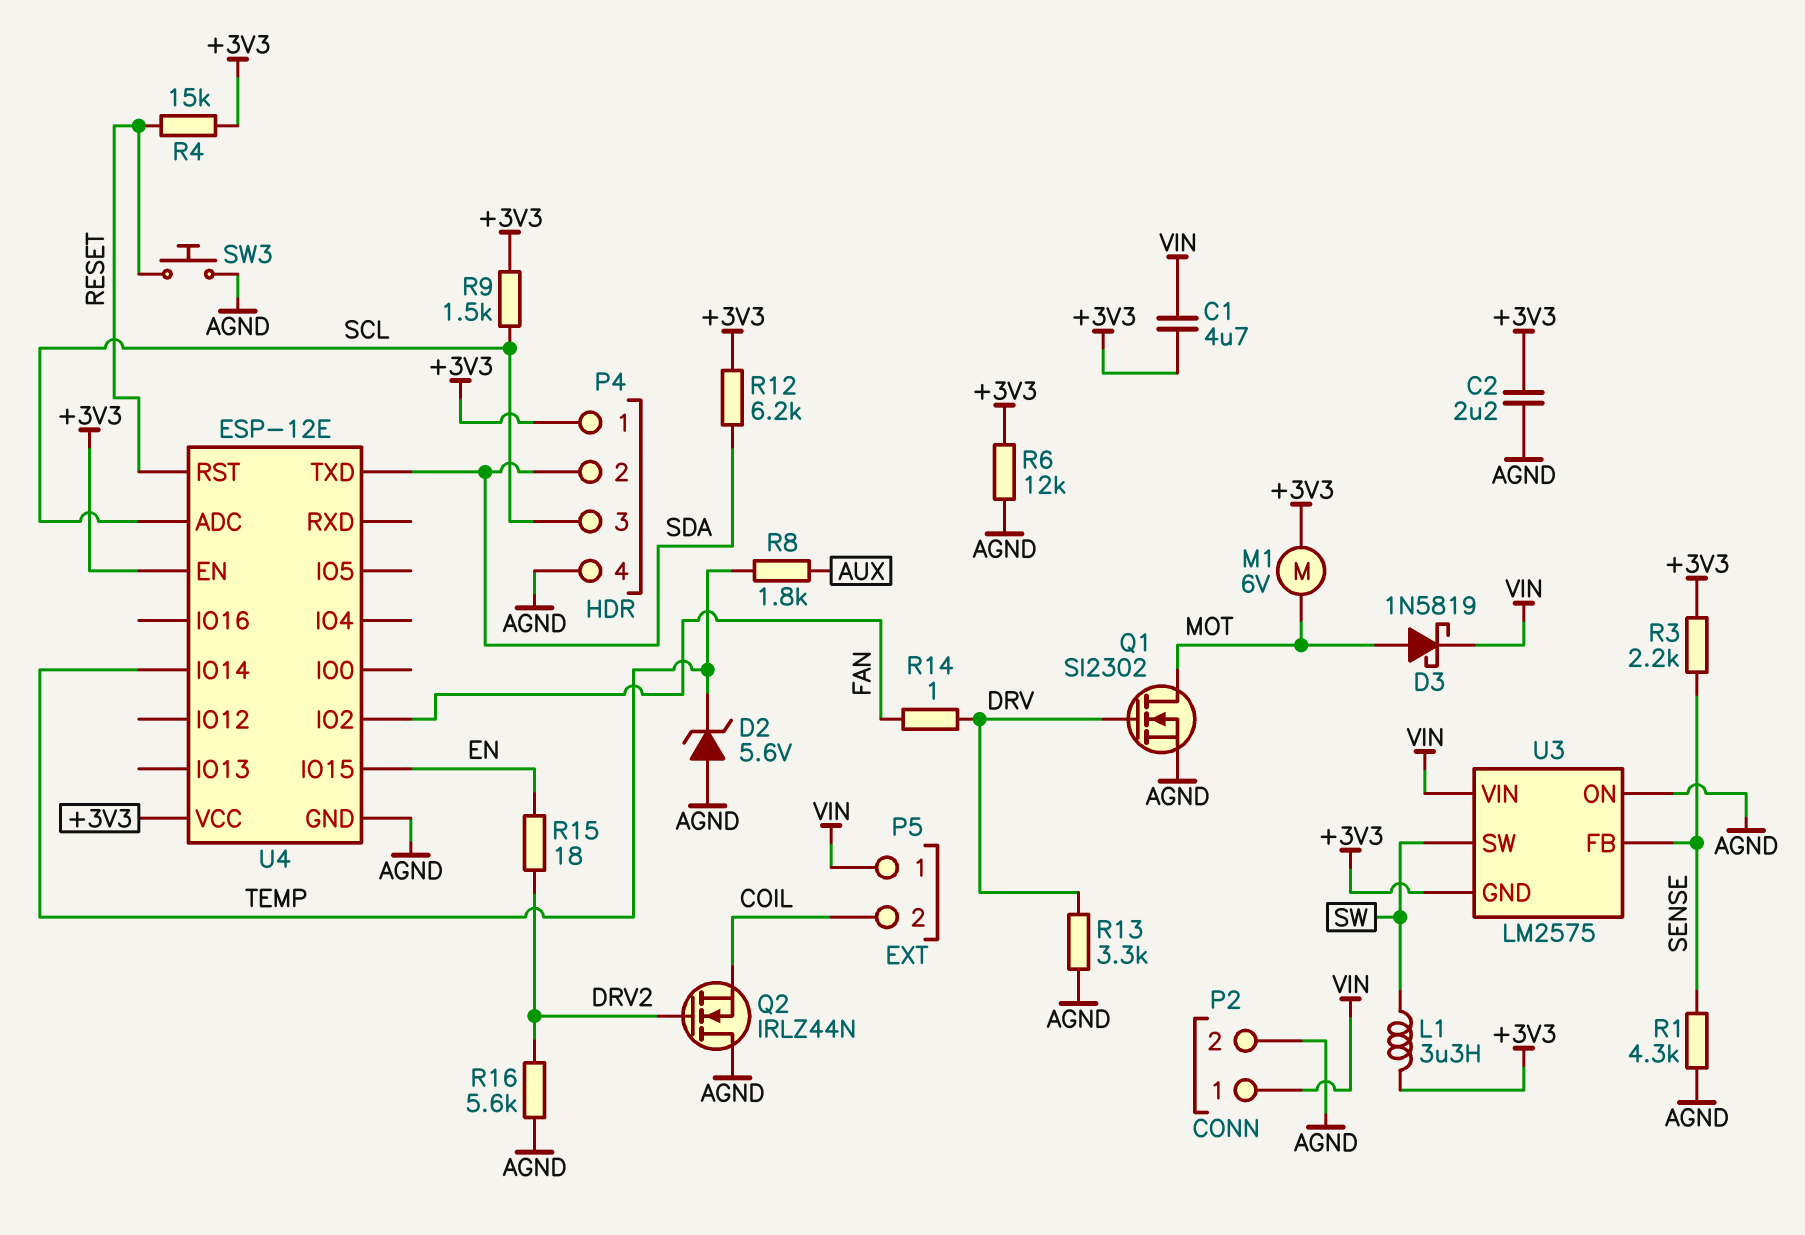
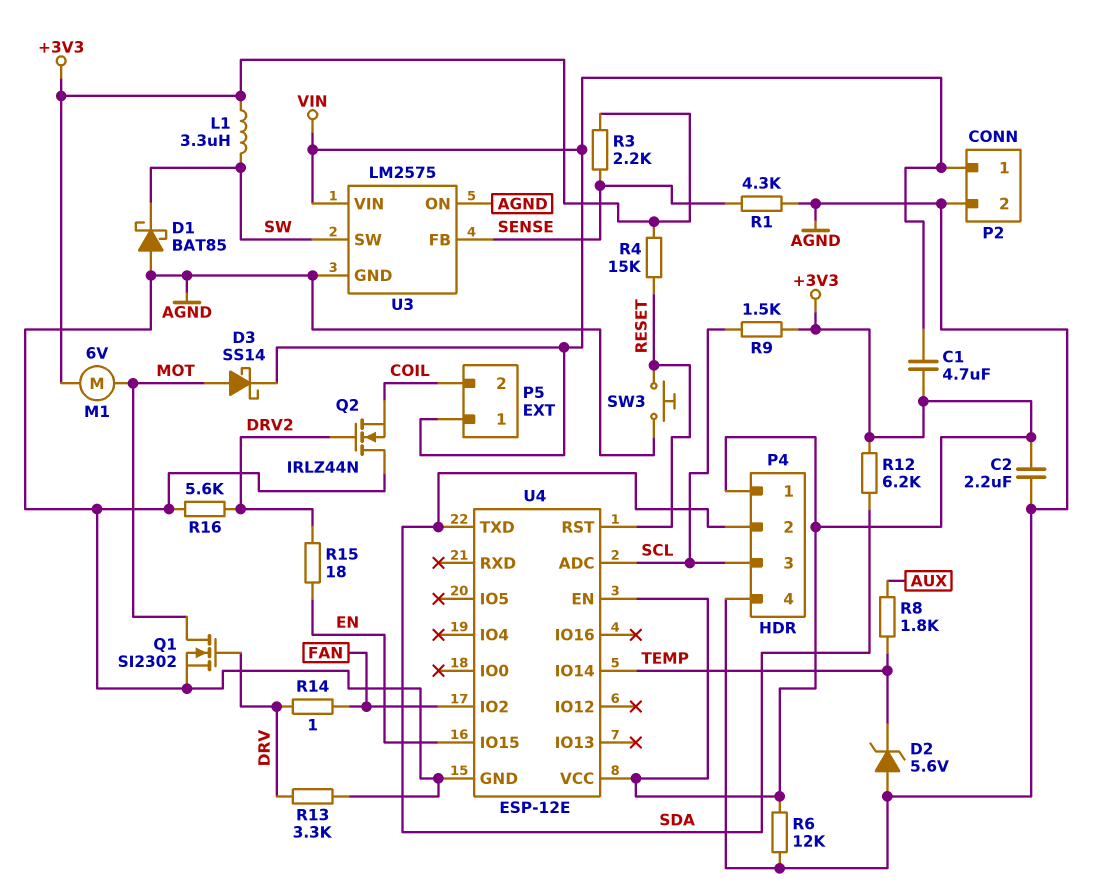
D1: none -> schottky BAT85 (A AGND, K SW)
D3: schottky 1N5819 (A MOT, K VIN) -> schottky SS14 (A MOT, K VIN)
U3 pin GND: +3V3 -> AGND

